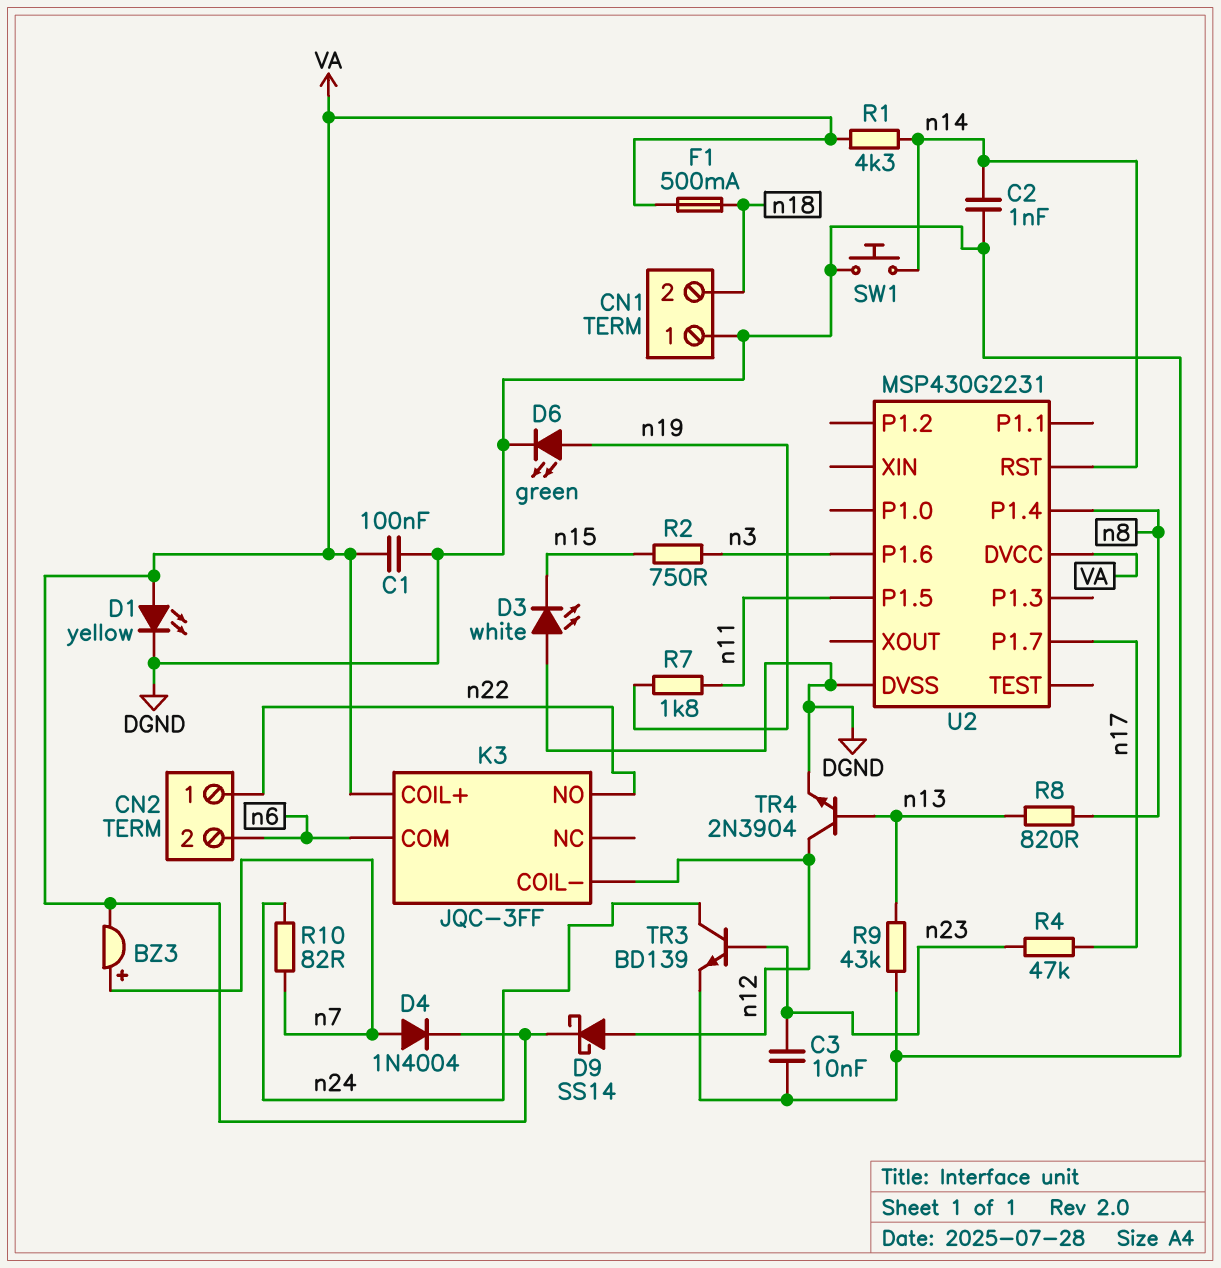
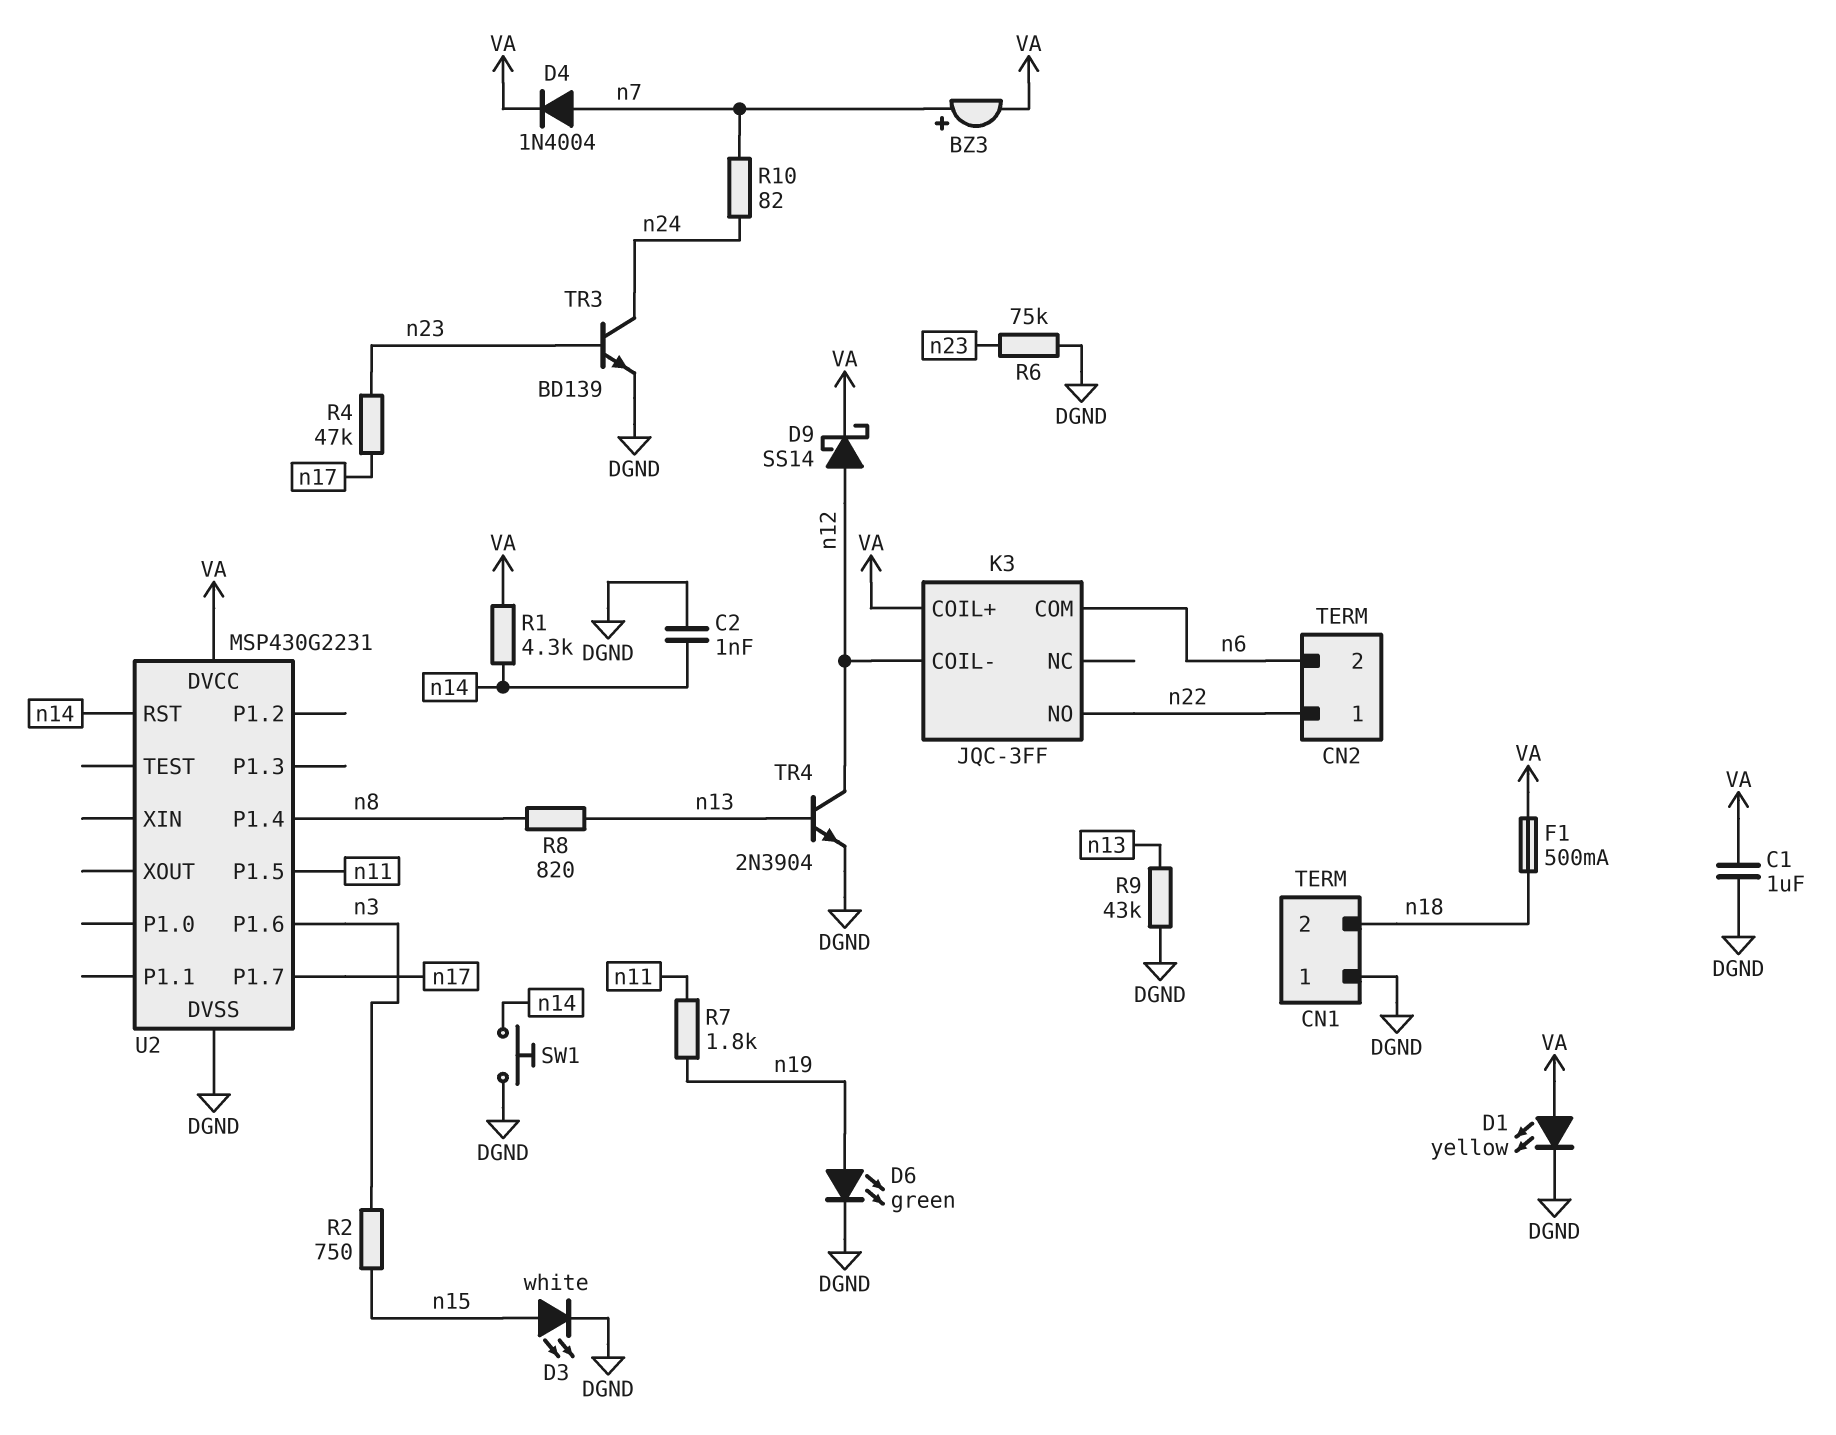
C1: 100nF (DGND, VA) -> 1uF (DGND, VA)
C3: 10nF (DGND, n23) -> none
D3: LED white (A DGND, K n15) -> LED white (A n15, K DGND)
R6: none -> 75k (DGND, n23)

